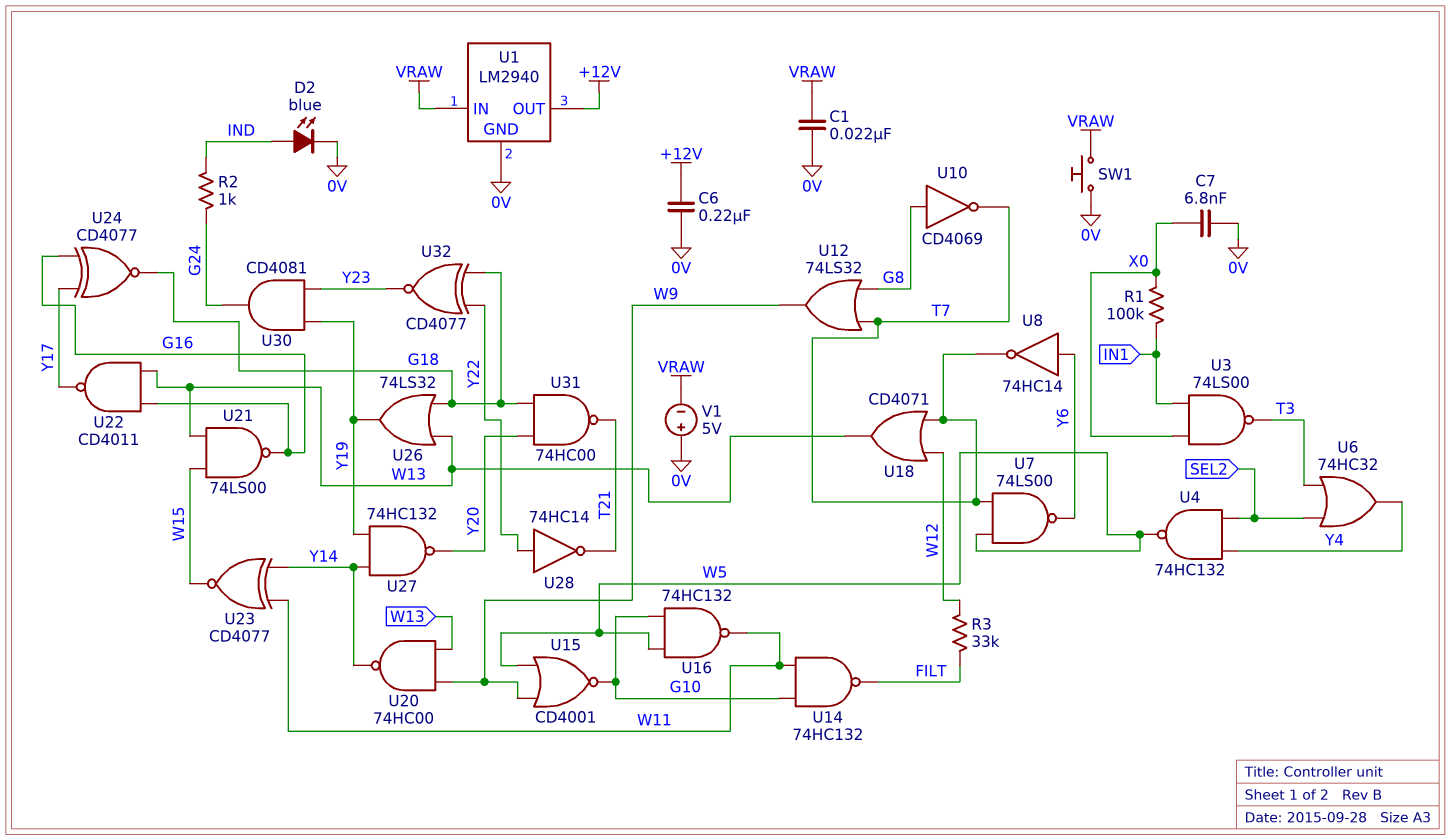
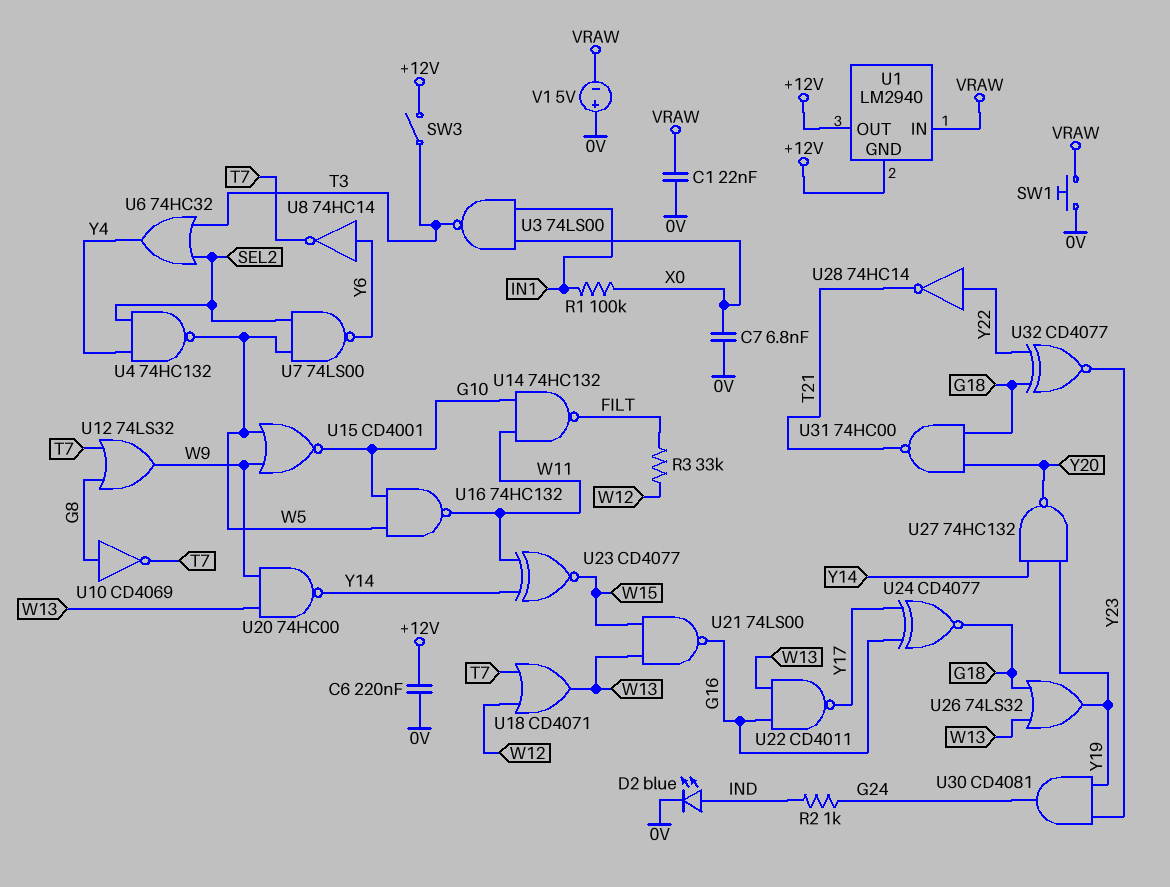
SW3: none -> switch (+12V, T3)
U1 pin GND: 0V -> +12V
U7: NAND 74LS00 (in T7, in W5, out Y6) -> NAND 74LS00 (in SEL2, in W5, out Y6)

